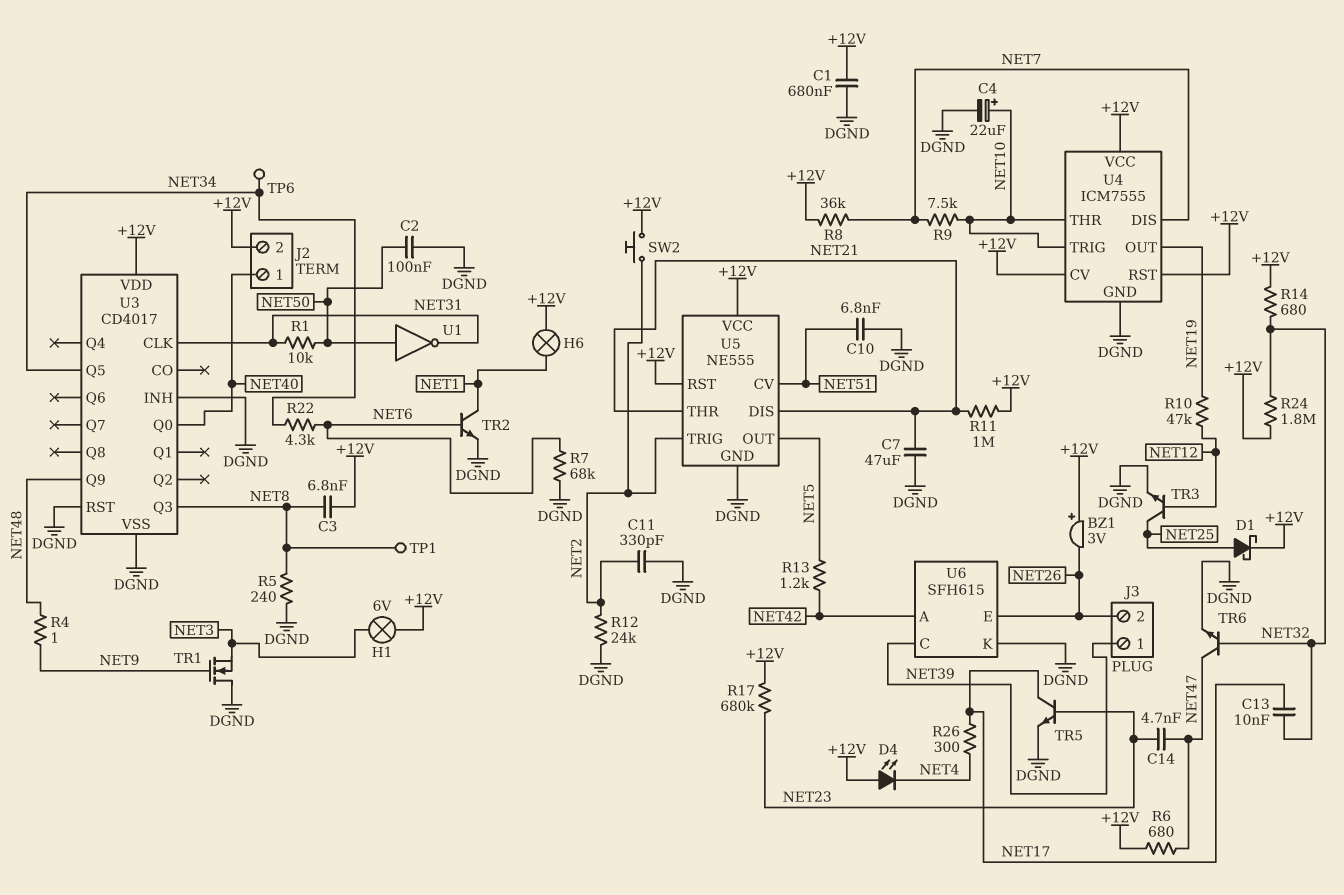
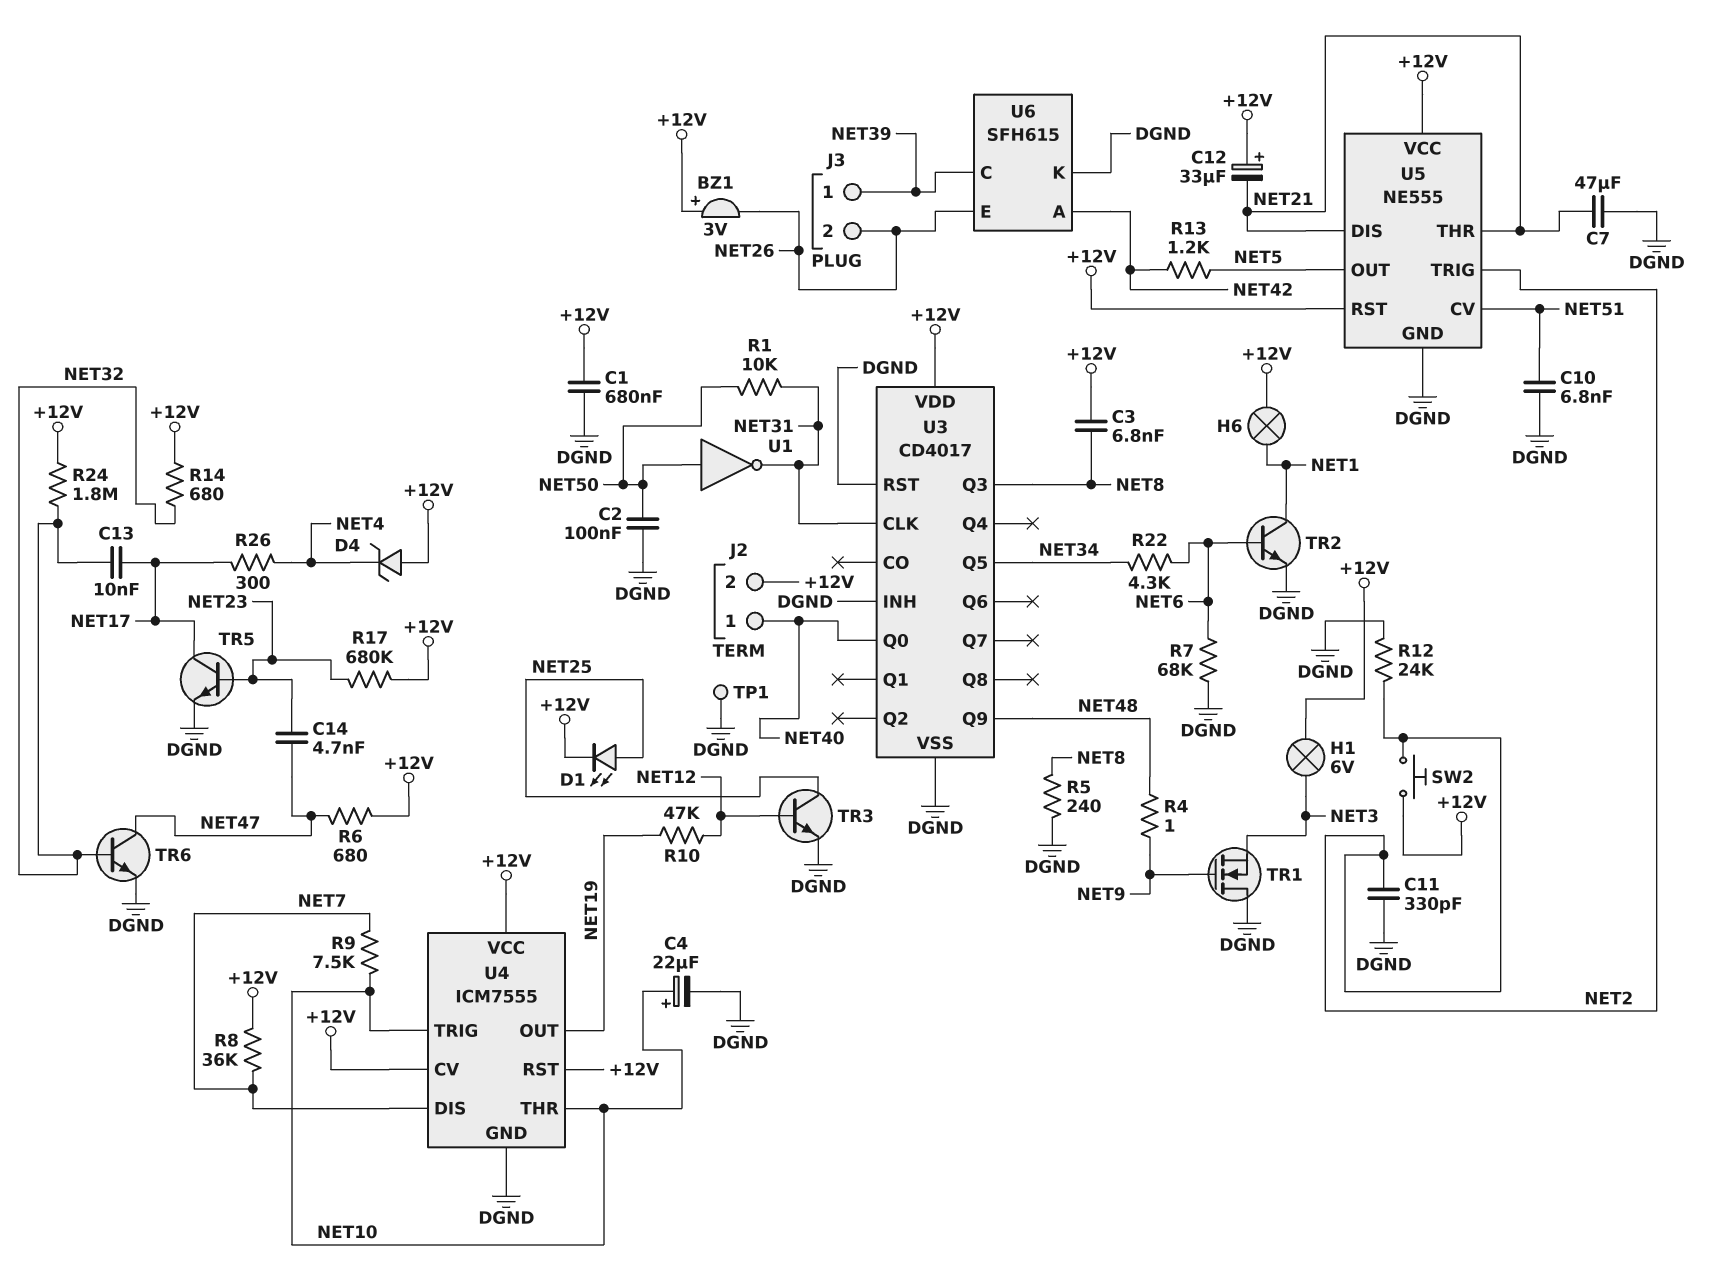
C12: none -> 33uF (plus +12V, minus NET21)
D1: schottky (A NET25, K +12V) -> LED (A NET25, K +12V)
D4: LED (A +12V, K NET4) -> zener (A +12V, K NET4)
R11: 1M (+12V, NET21) -> none
TP1: test point (NET8) -> test point (DGND)
TP6: test point (NET34) -> none

